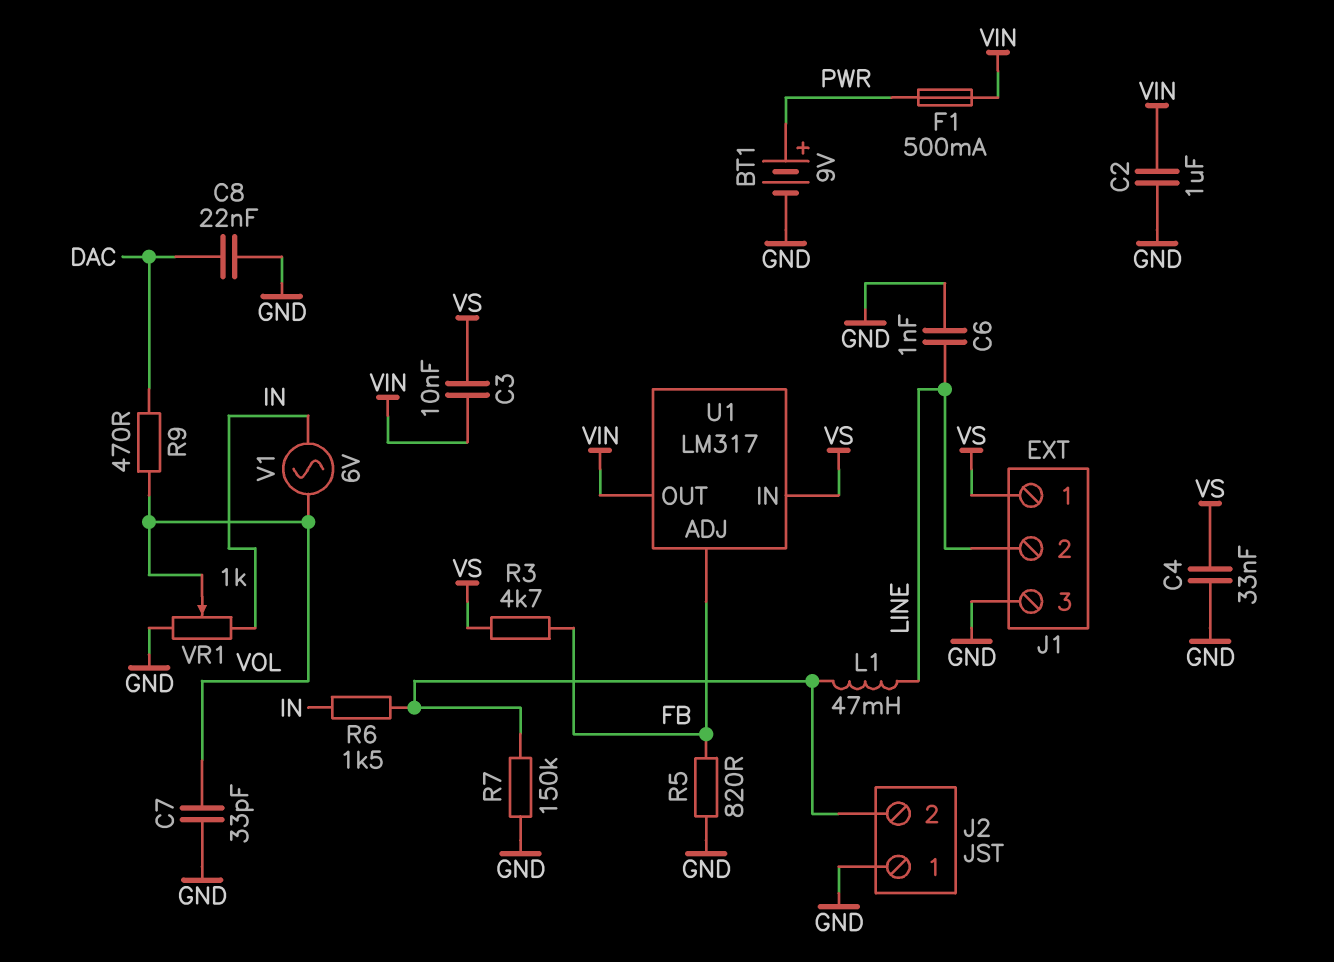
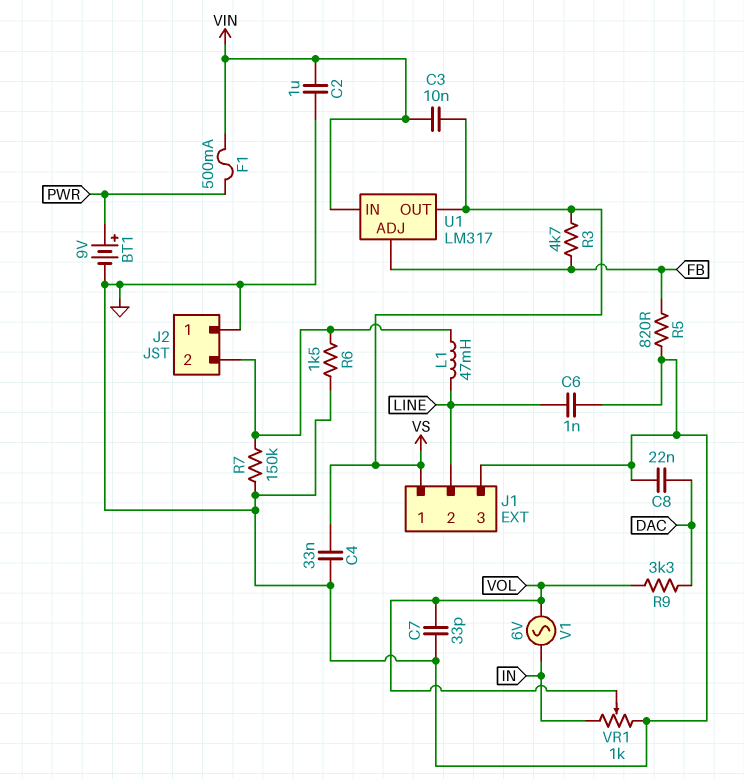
R6: 1.5k (IN, J2/2) -> 1.5k (GND, J2/2)
R9: 470 (DAC, VOL) -> 3.3k (DAC, VOL)
U1 pin IN: VS -> VIN
U1 pin OUT: VIN -> VS

